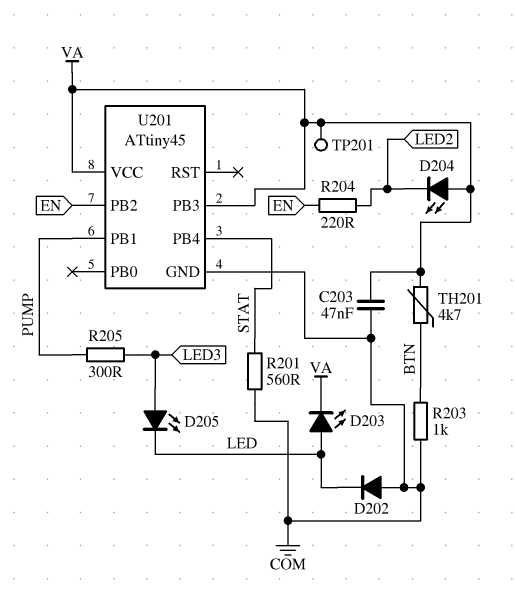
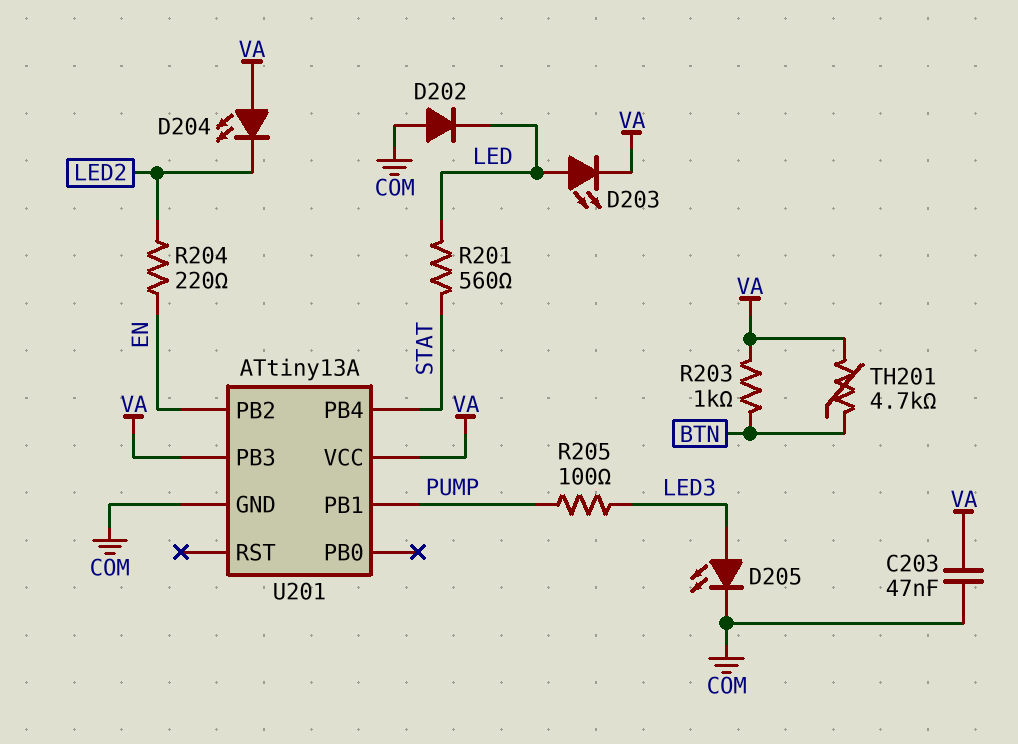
D205: LED (A LED3, K LED) -> LED (A LED3, K COM)
R201: 560 (COM, STAT) -> 560 (LED, STAT)
R203: 1k (BTN, COM) -> 1k (BTN, VA)
R205: 300 (LED3, PUMP) -> 100 (LED3, PUMP)
TP201: test point (VA) -> none
U201: ATtiny45 -> ATtiny13A

